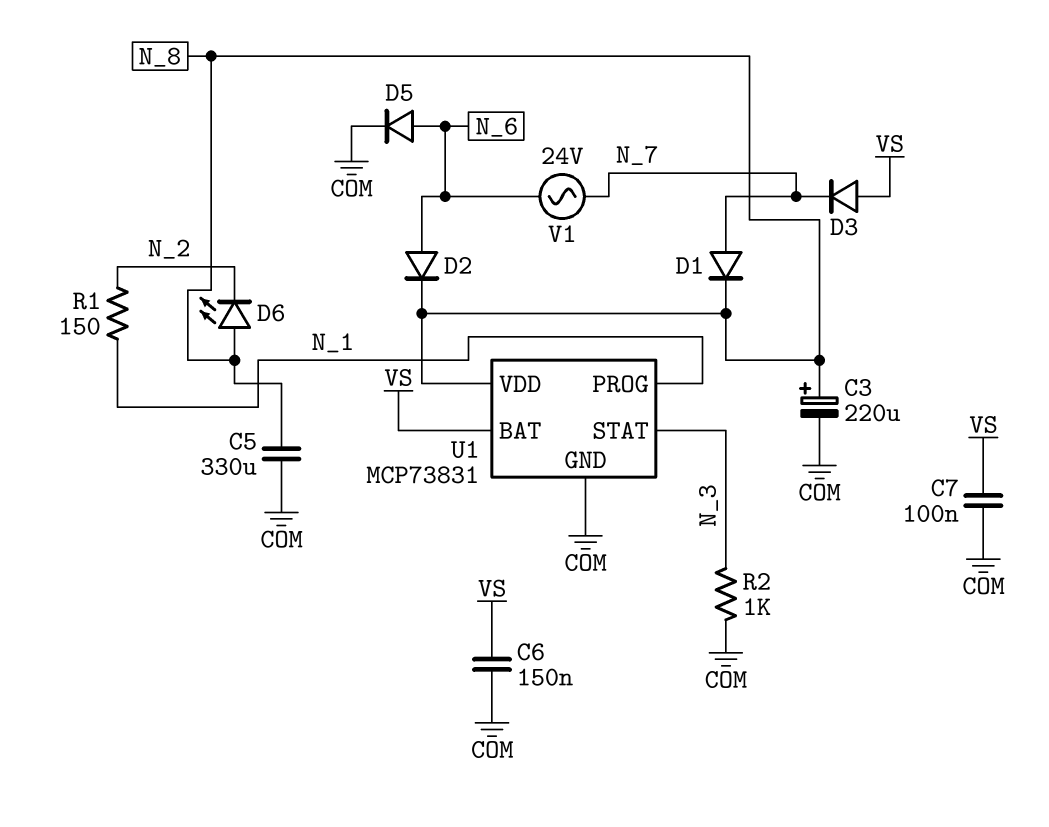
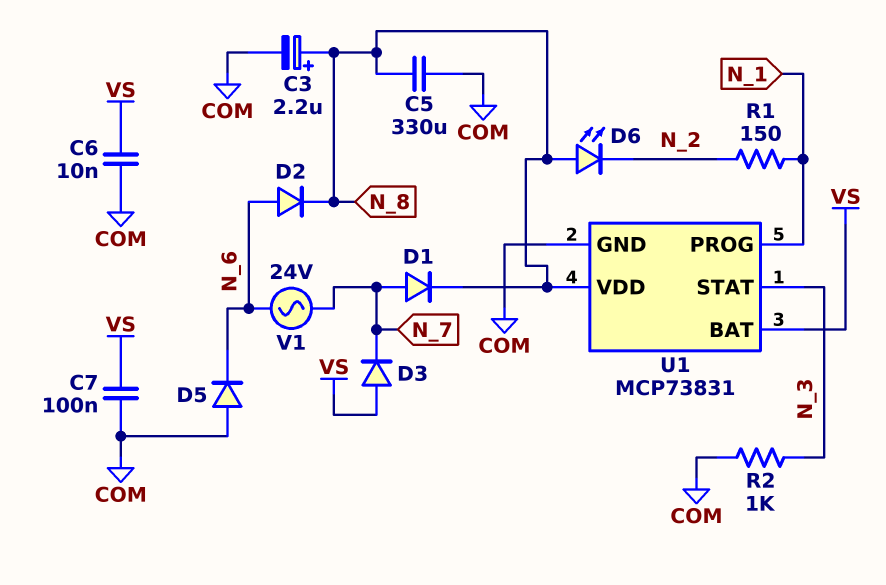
C3: 220uF (plus N_8, minus COM) -> 2.2uF (plus N_8, minus COM)
C6: 150nF (COM, VS) -> 10nF (COM, VS)
D5: diode (A N_6, K COM) -> diode (A COM, K N_6)

